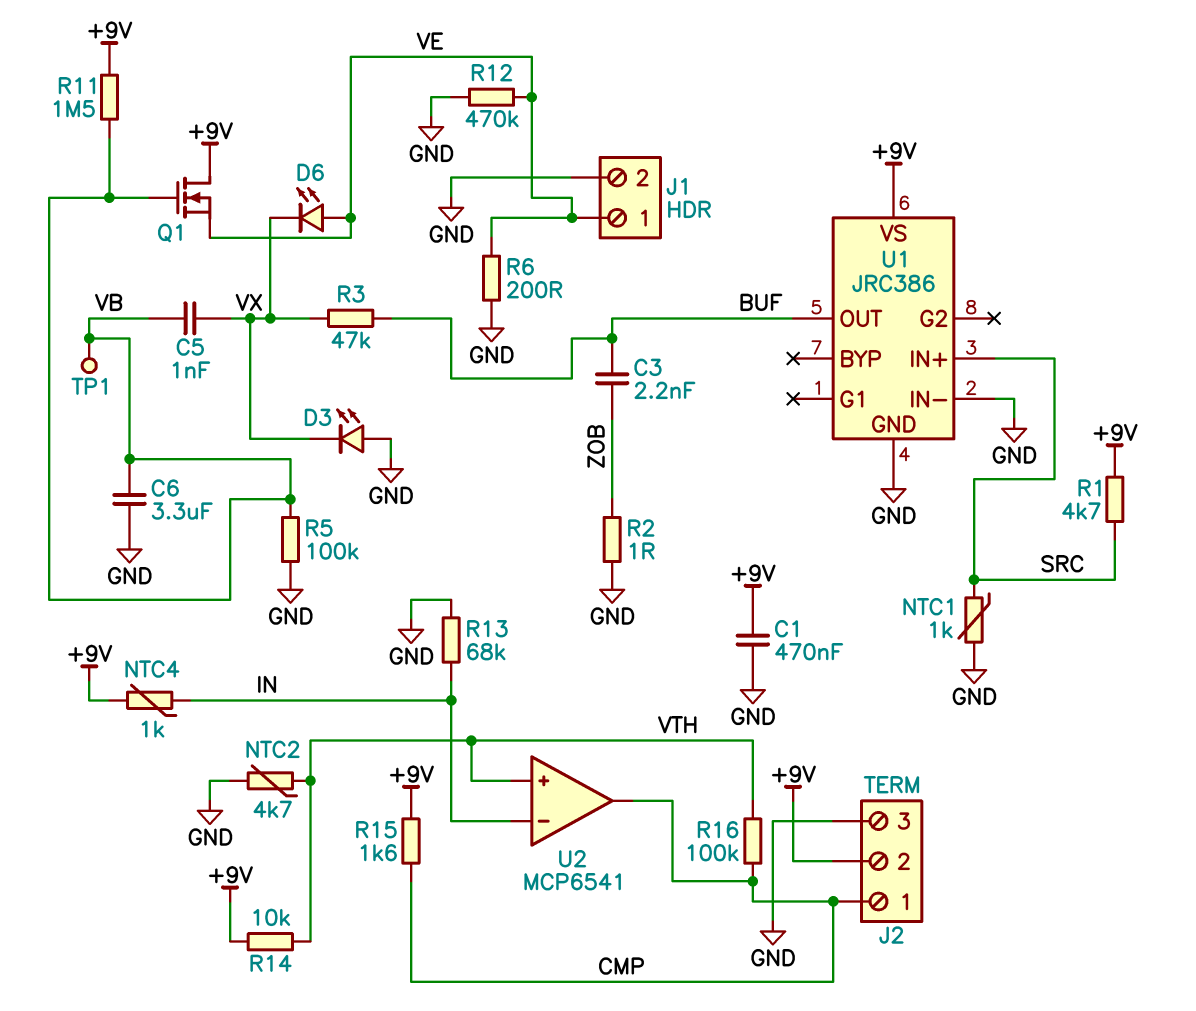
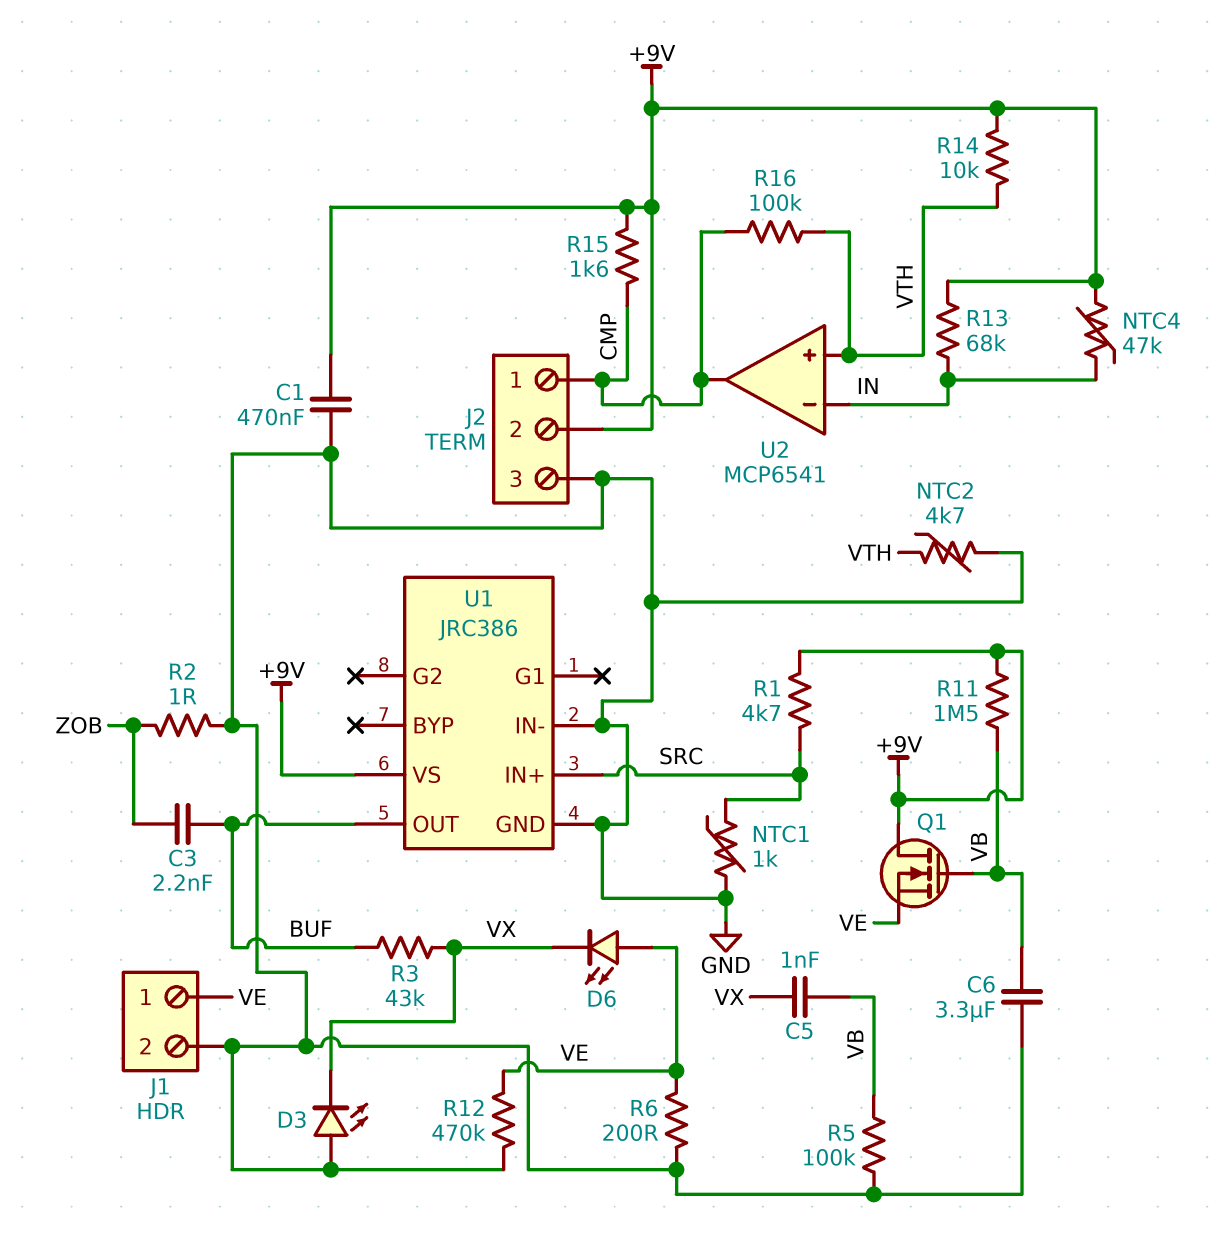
NTC4: 1k (+9V, IN) -> 47k (+9V, IN)
R3: 47k (BUF, VX) -> 43k (BUF, VX)
R13: 68k (GND, IN) -> 68k (+9V, IN)
TP1: test point (VB) -> none

